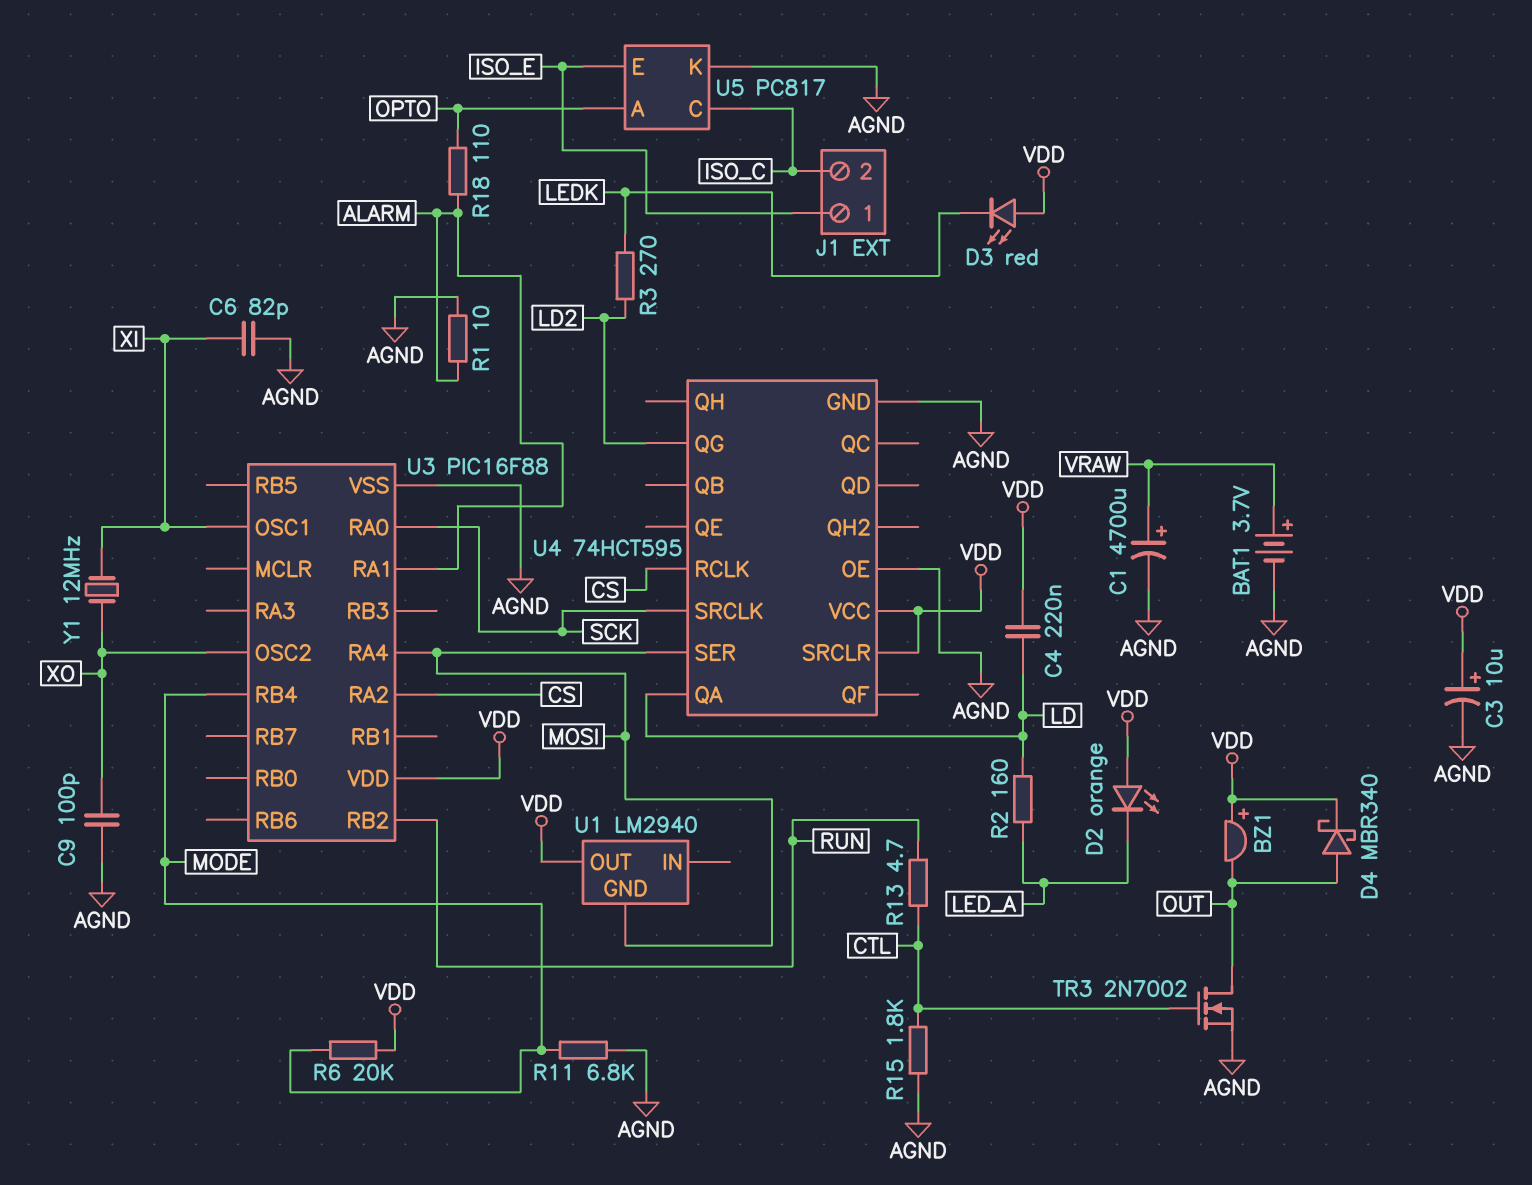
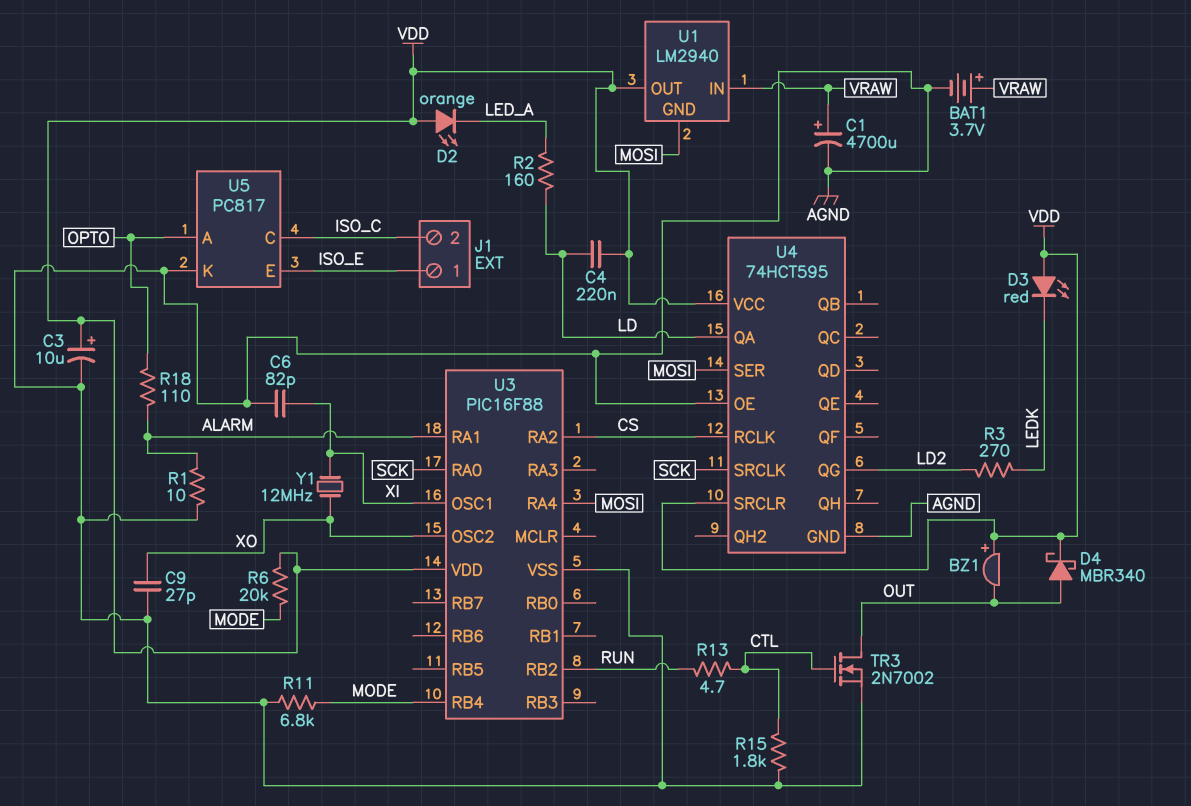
C9: 100pF (AGND, XO) -> 27pF (AGND, XO)
U1 pin IN: none -> VRAW

